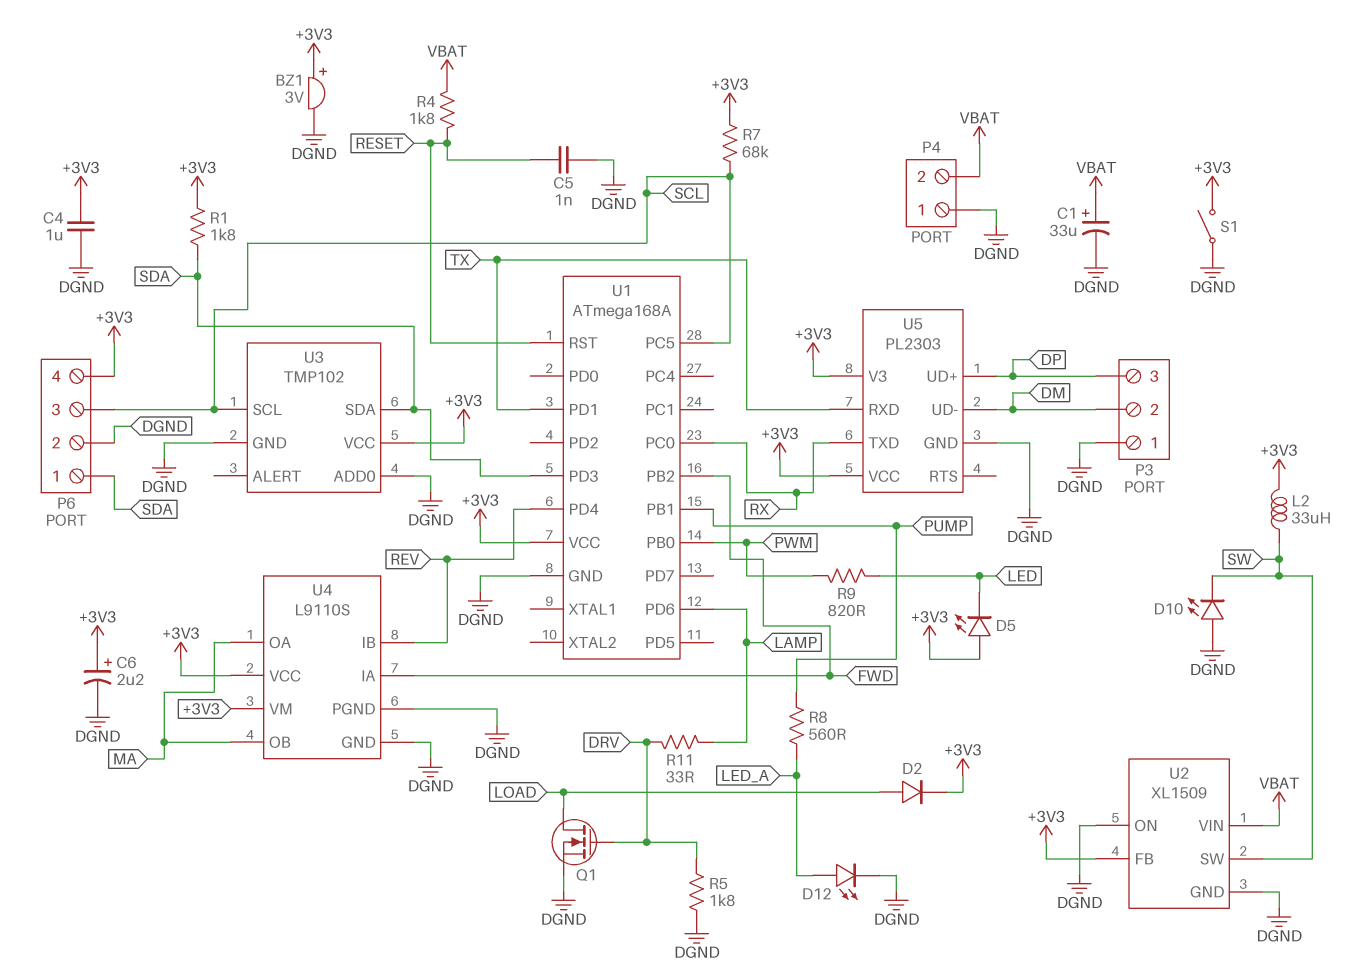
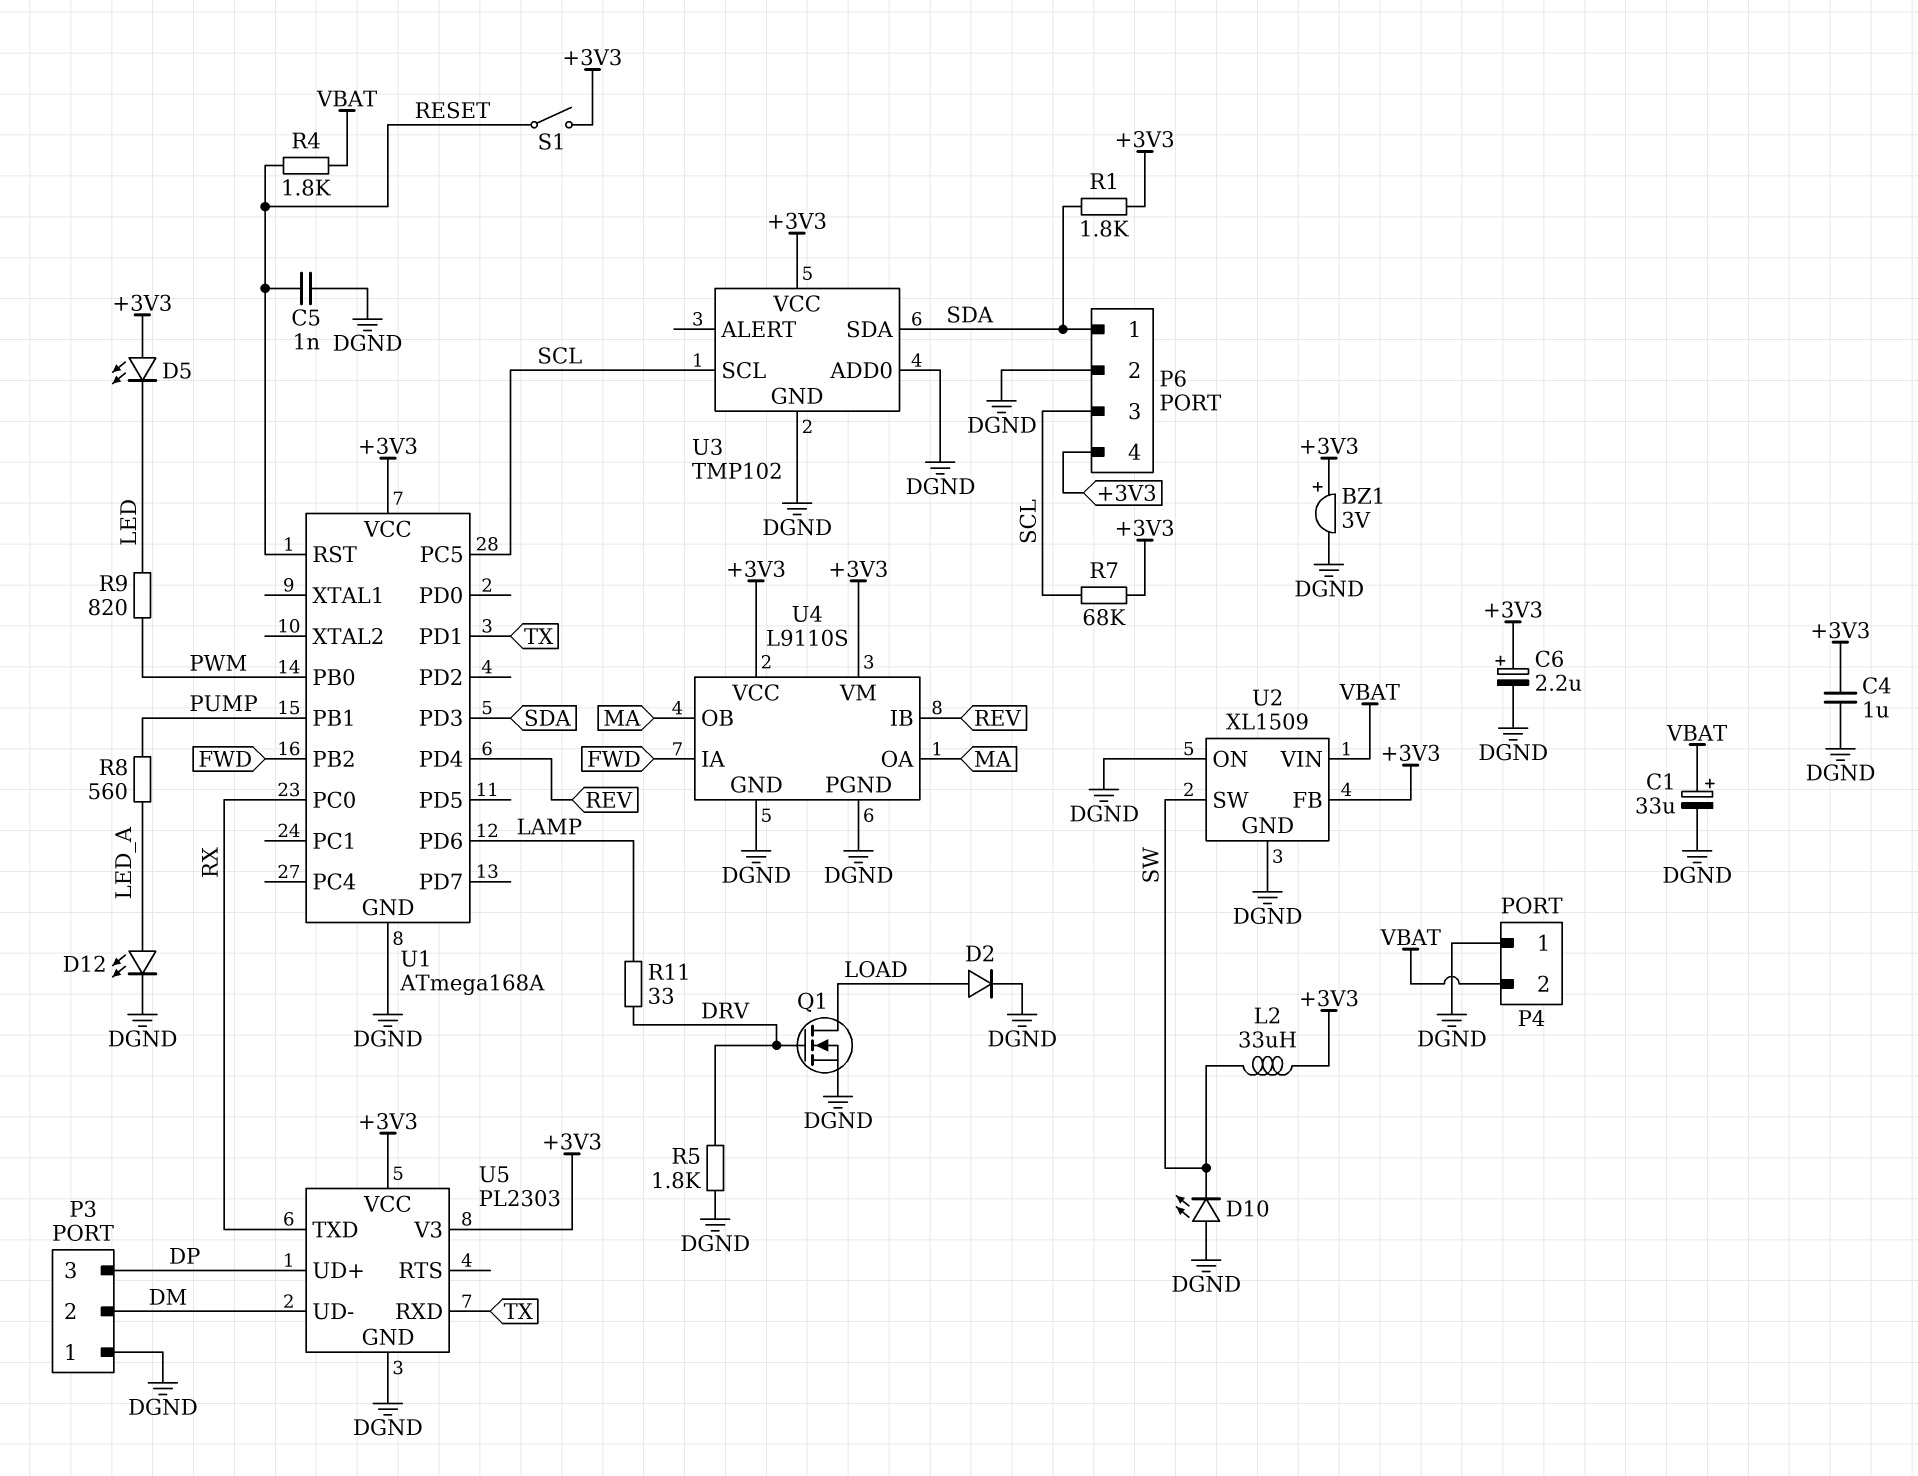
D2: diode (A LOAD, K +3V3) -> diode (A LOAD, K DGND)
S1: switch (+3V3, DGND) -> switch (+3V3, RESET)

